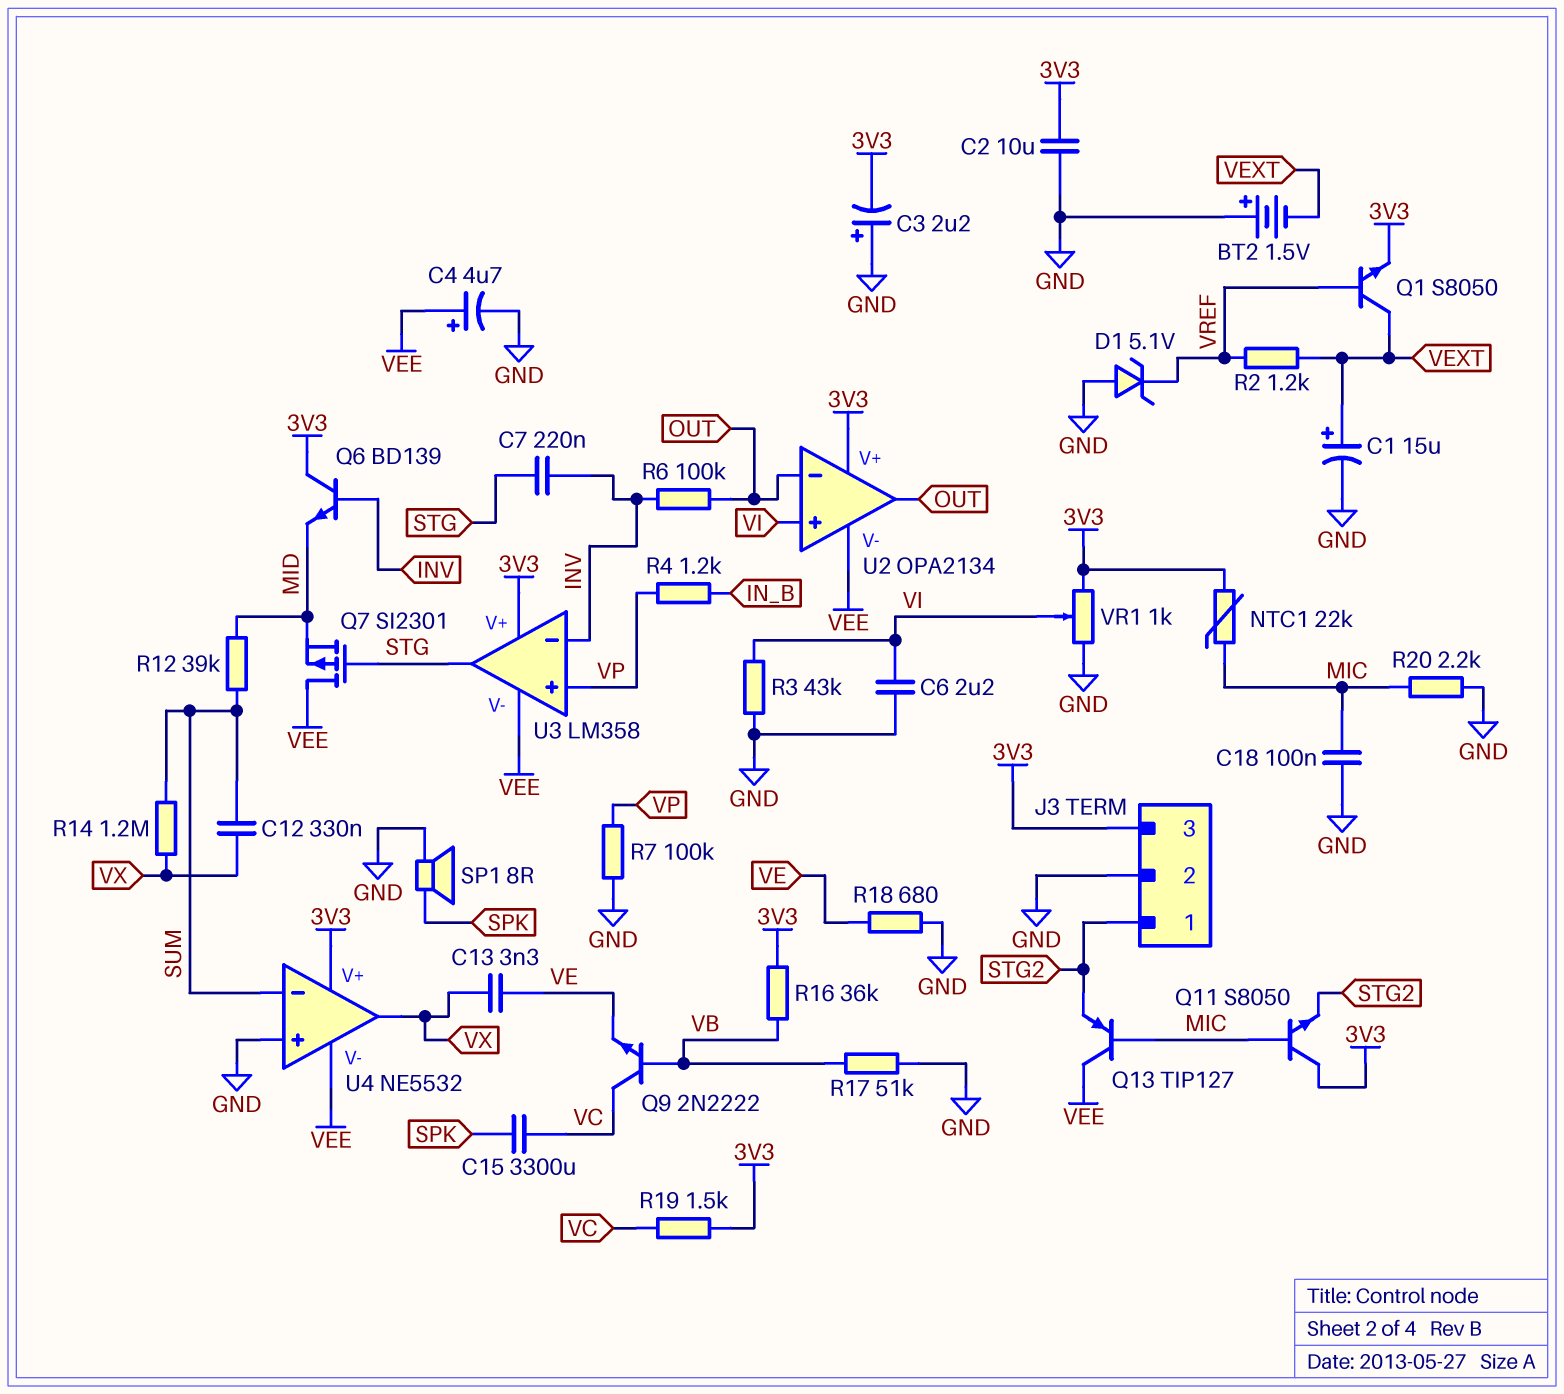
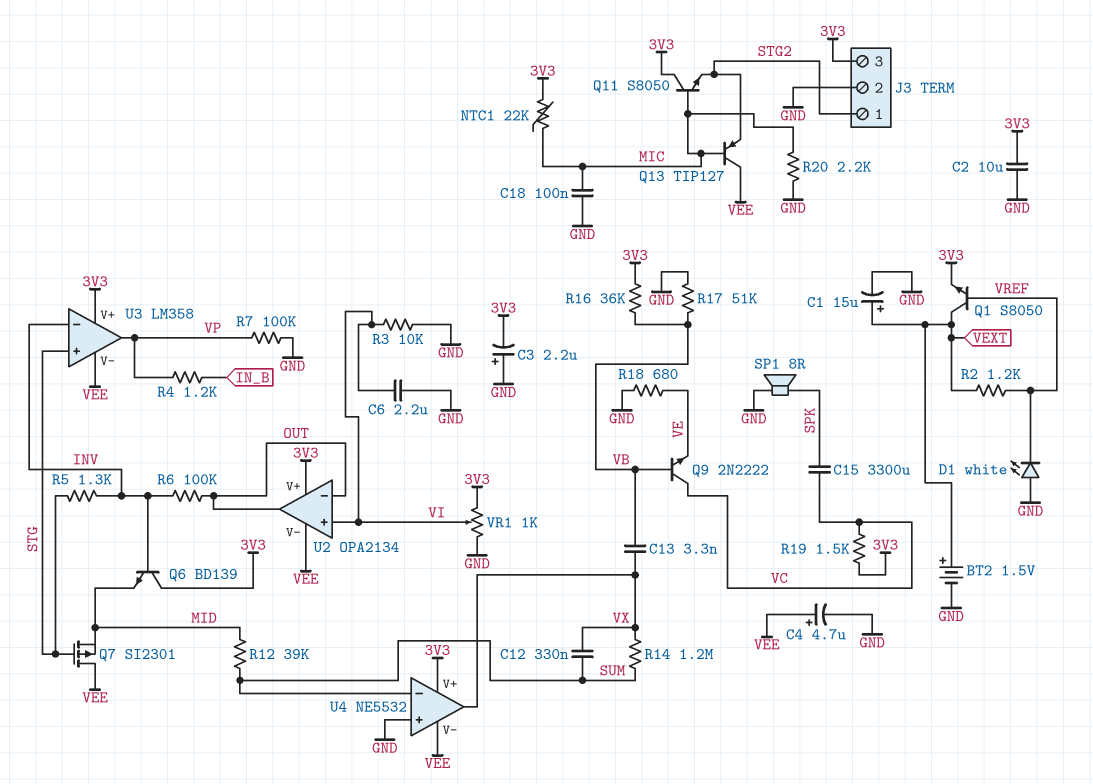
BT2: 1.5V (plus GND, minus VEXT) -> 1.5V (plus VEXT, minus GND)
C7: 220nF (INV, STG) -> none
C13: 3.3nF (VE, VX) -> 3.3nF (VB, VX)
D1: zener 5.1V (A GND, K VREF) -> LED white (A GND, K VREF)
R3: 43k (GND, VI) -> 10k (GND, VI)
R5: none -> 1.3k (INV, STG)
U3 pin in+: VP -> STG
U3 pin out: STG -> VP

